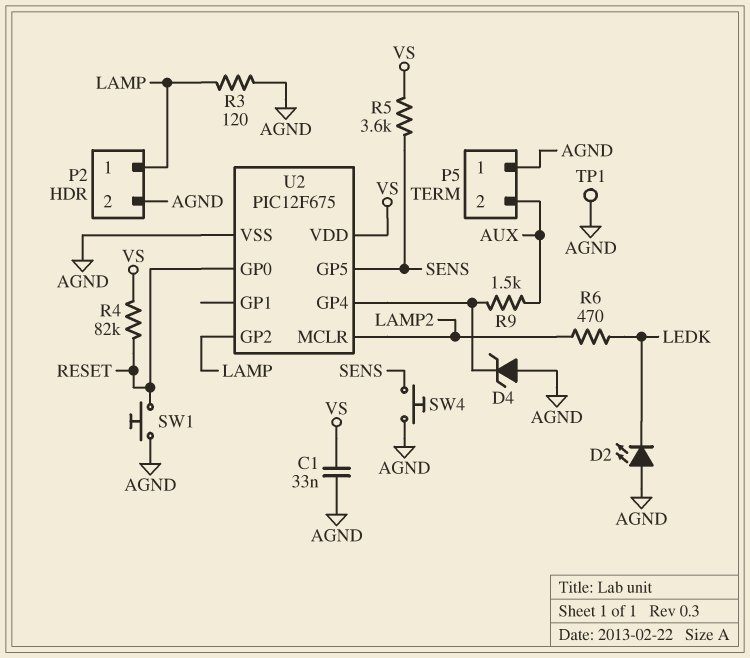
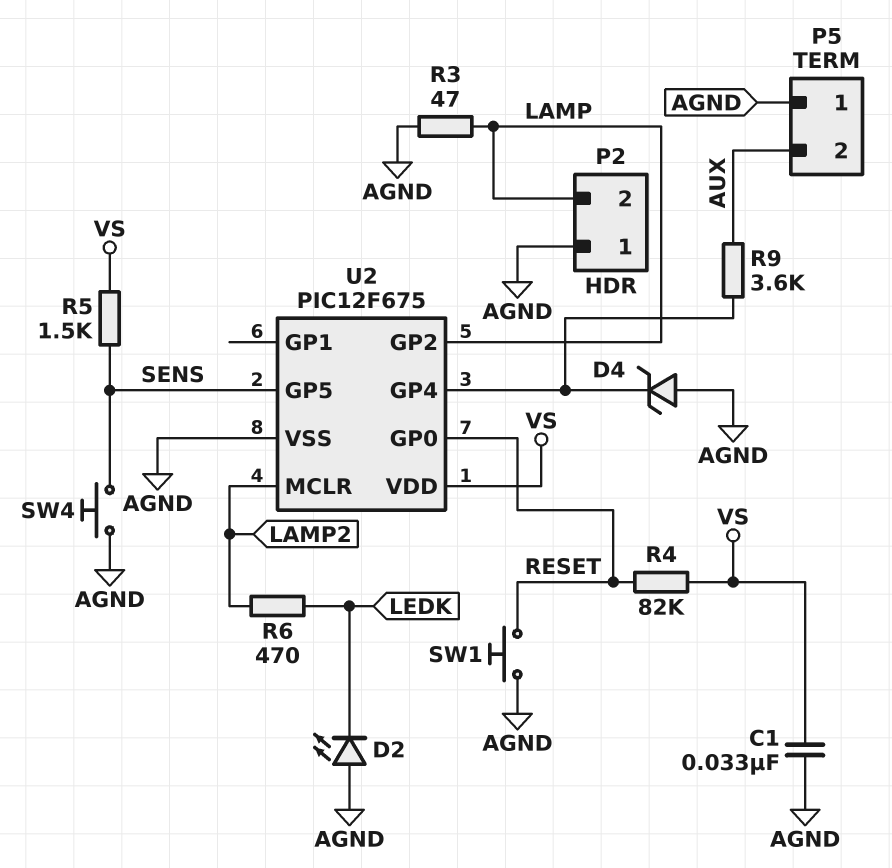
P2 pin 1: LAMP -> AGND
P2 pin 2: AGND -> LAMP
R3: 120 (AGND, LAMP) -> 47 (AGND, LAMP)
R5: 3.6k (SENS, VS) -> 1.5k (SENS, VS)
R9: 1.5k (AUX, U2/GP4) -> 3.6k (AUX, U2/GP4)
TP1: test point (AGND) -> none

